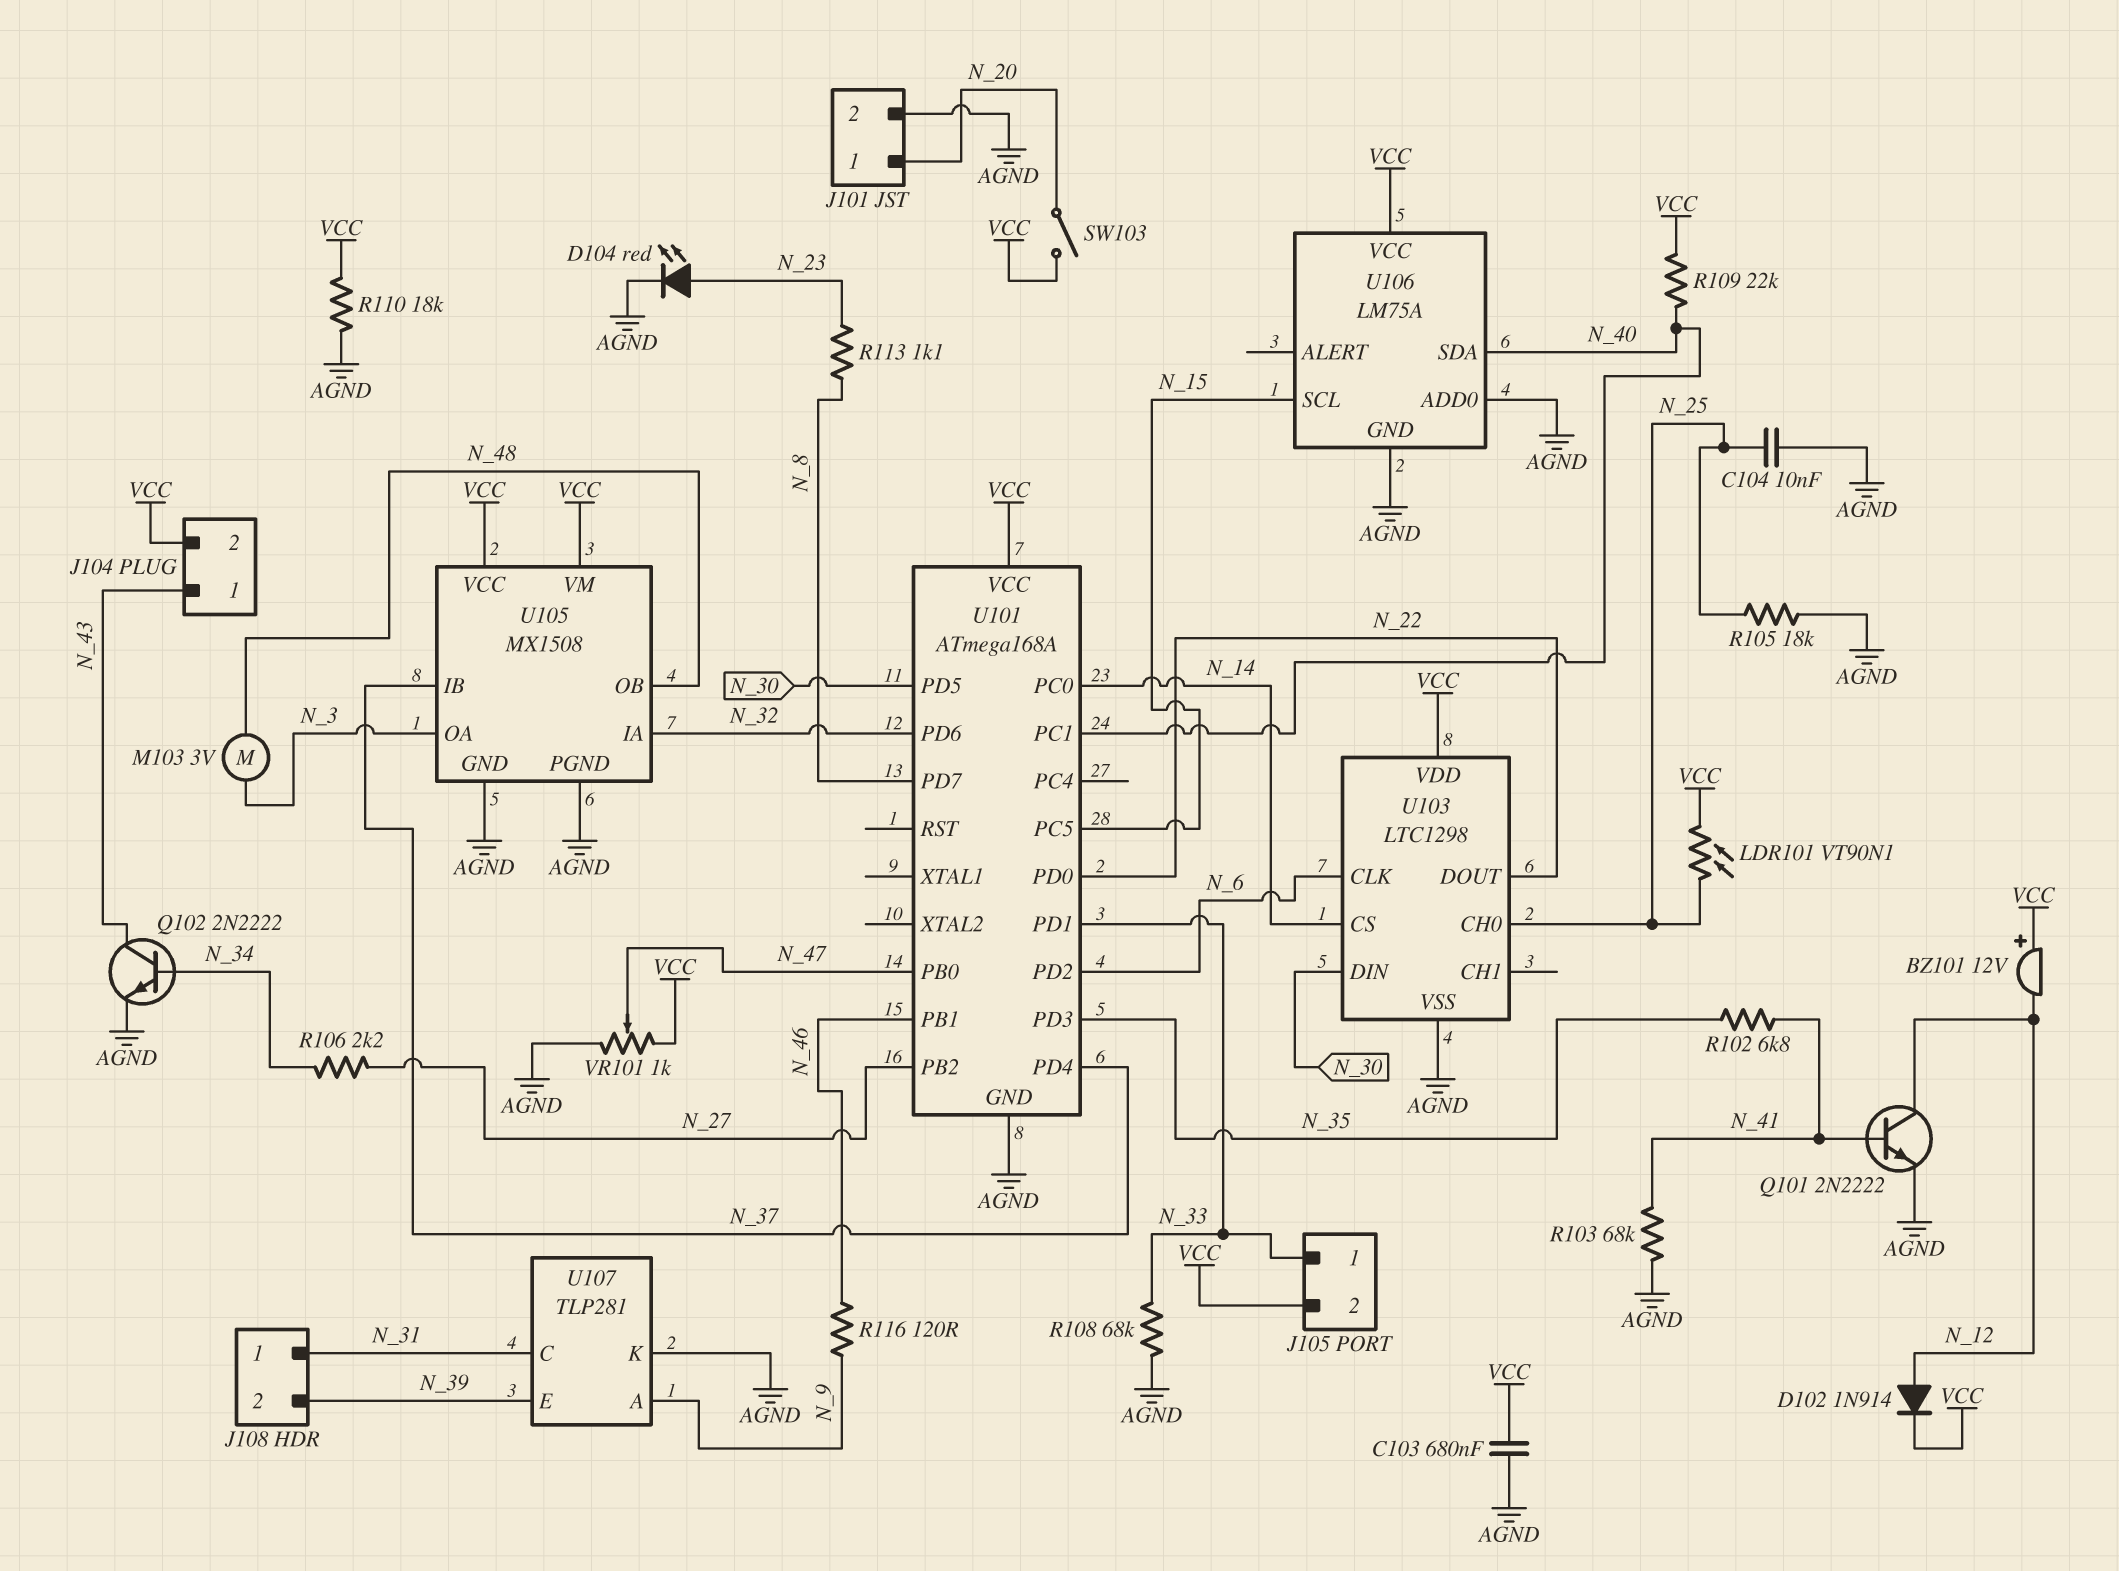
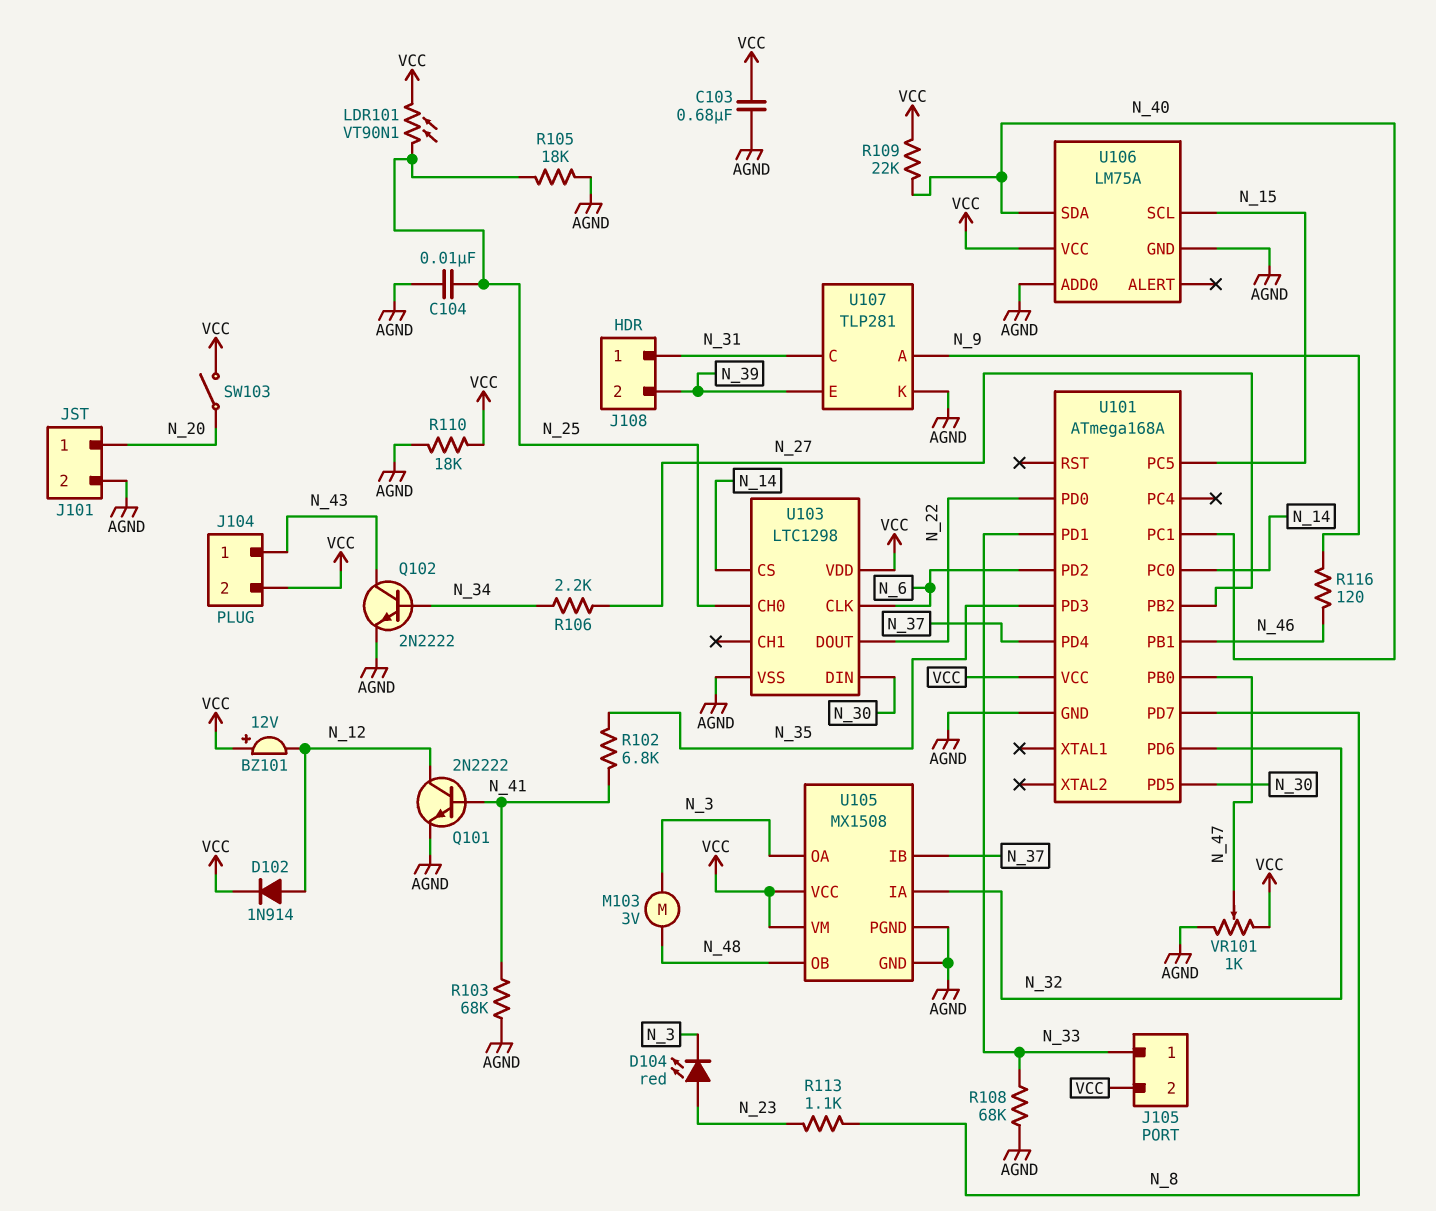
D104: LED red (A N_23, K AGND) -> LED red (A N_23, K N_3)

